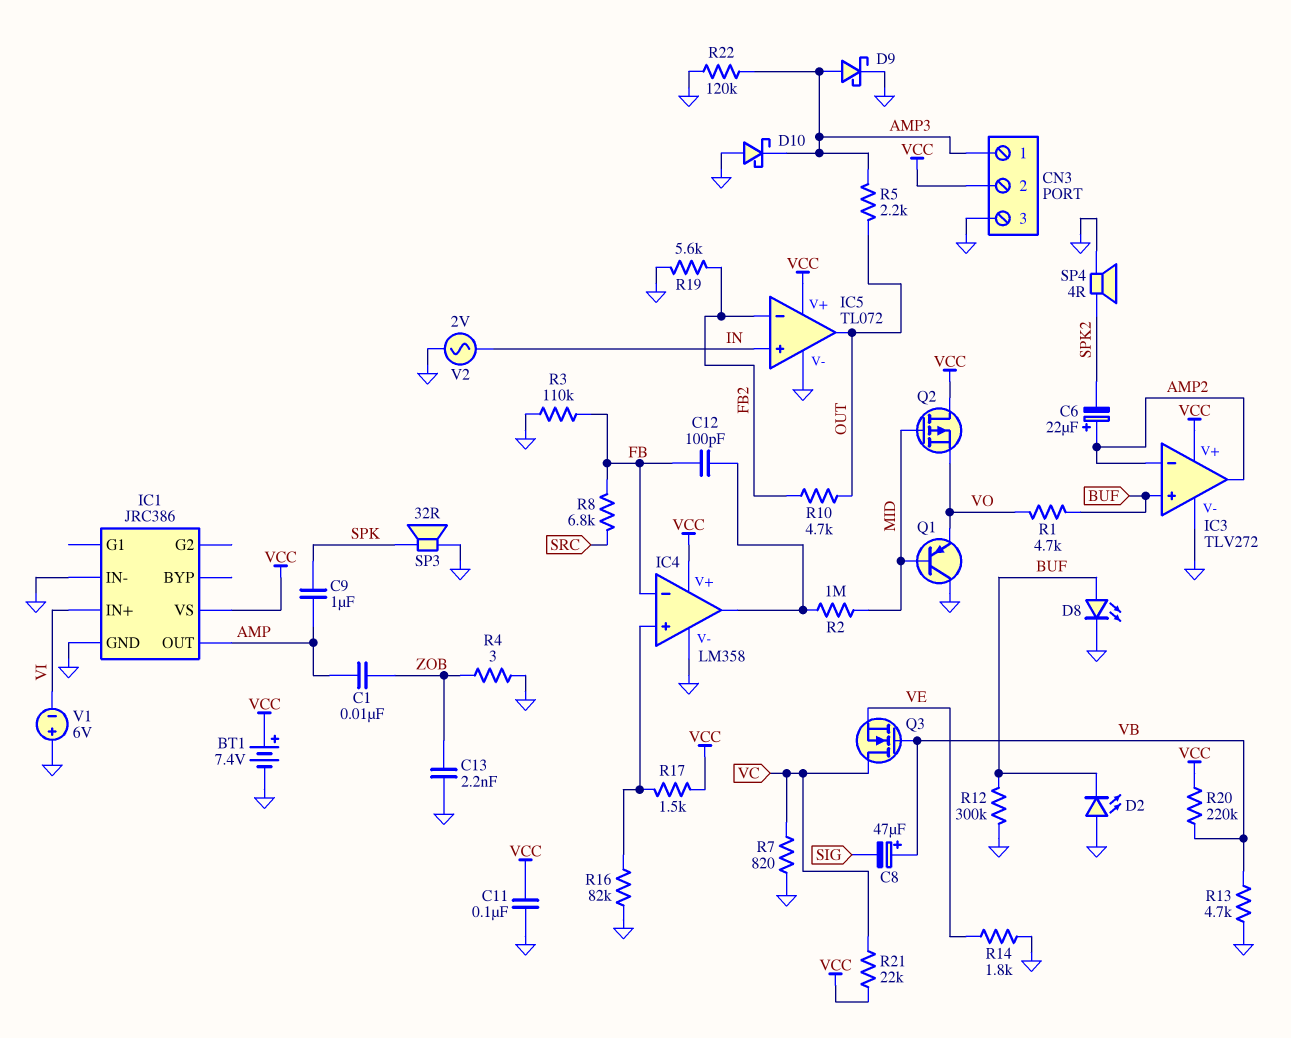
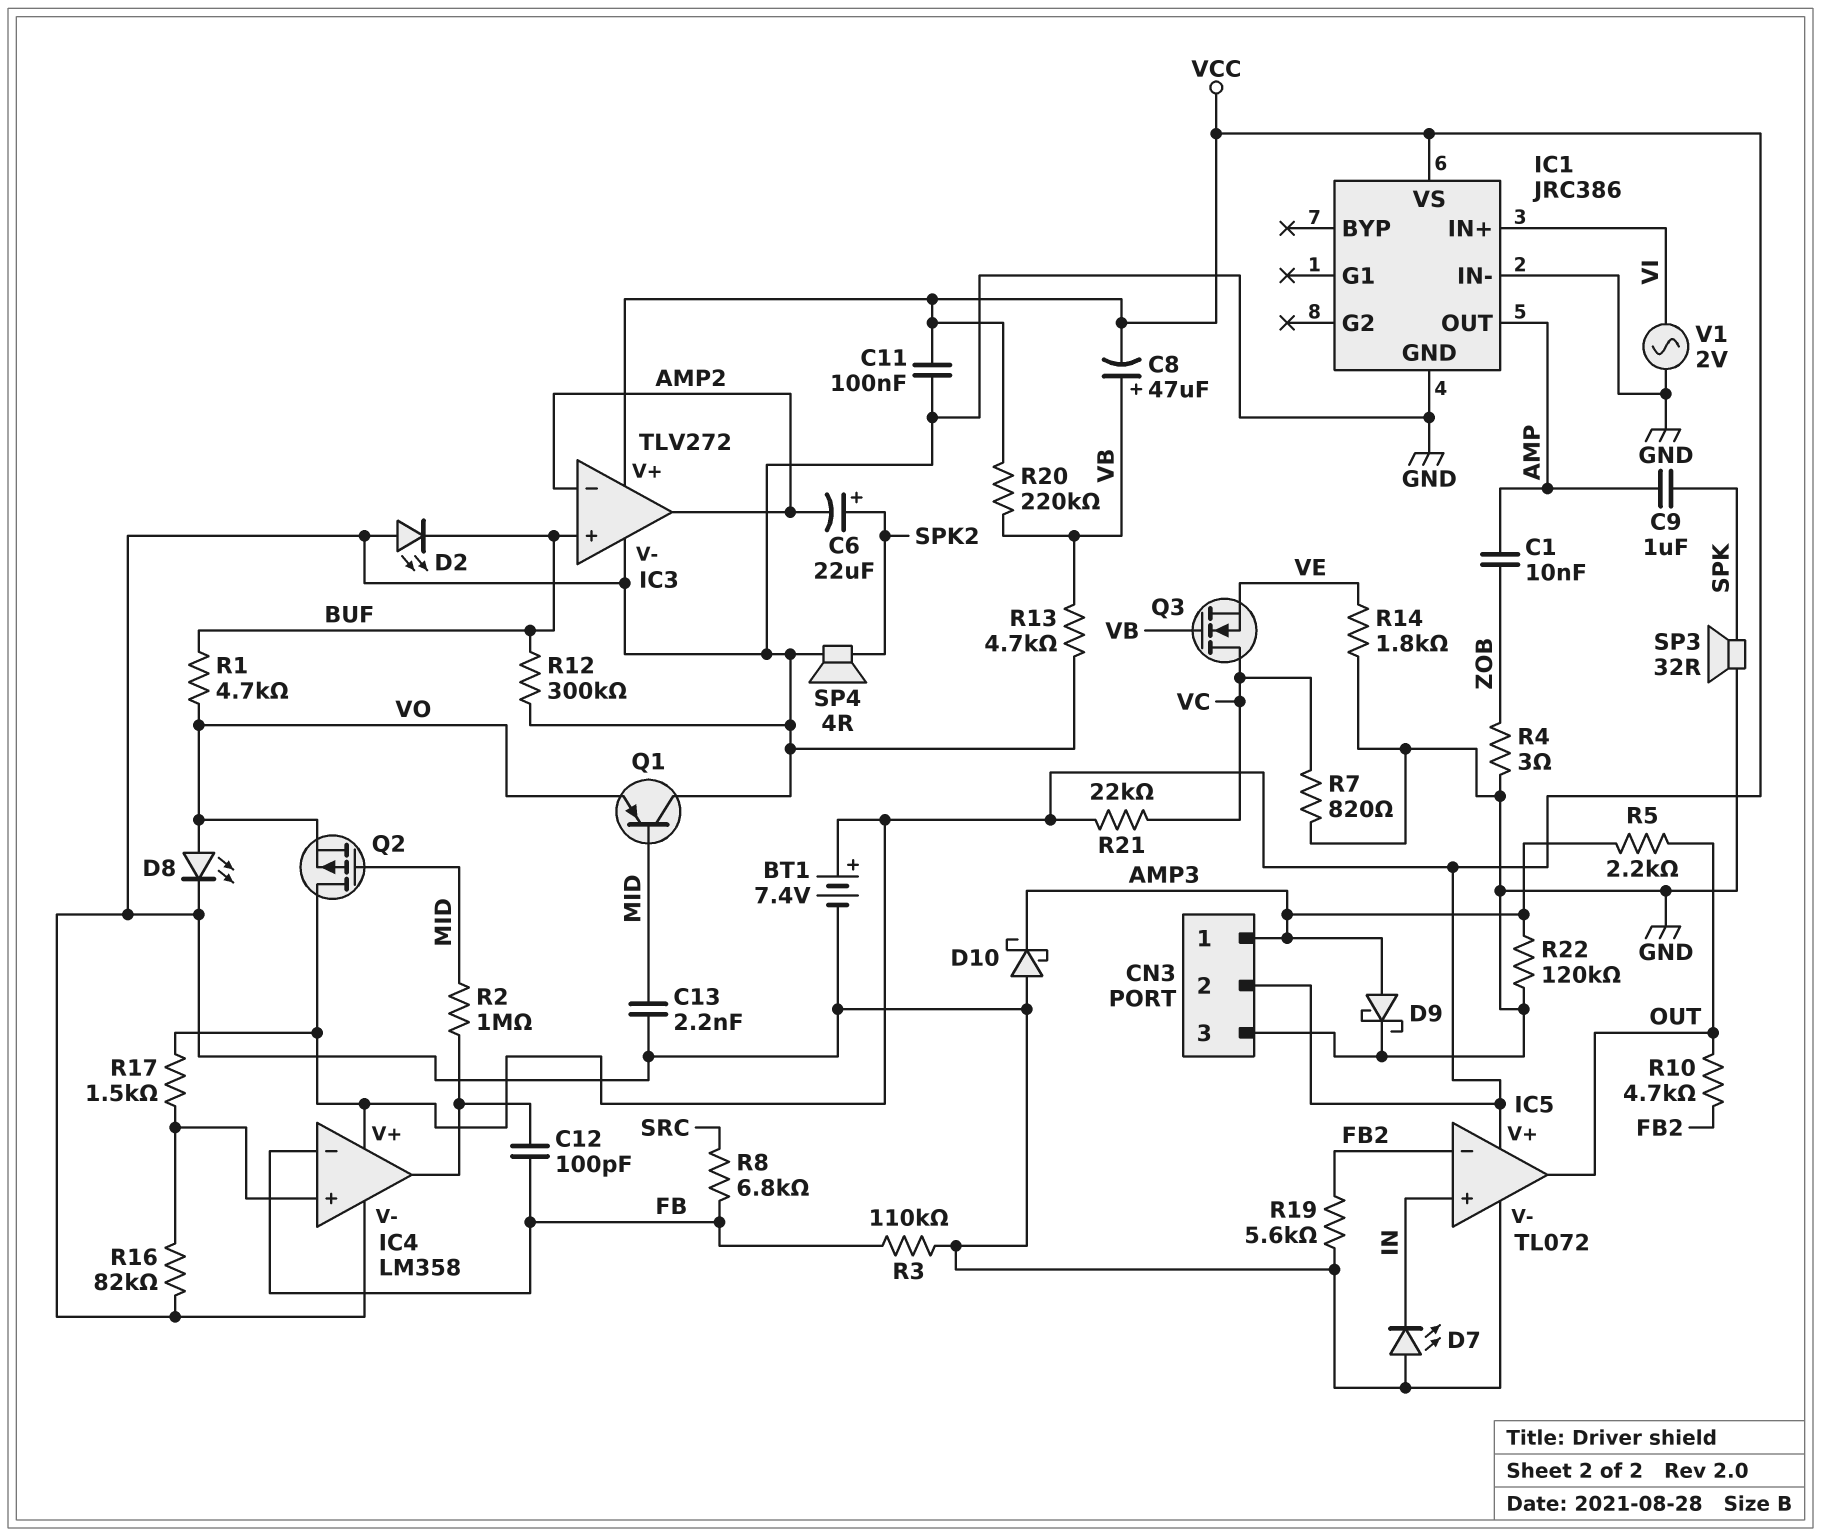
C6: 22uF (plus AMP2, minus SPK2) -> 22uF (plus SPK2, minus AMP2)
C8: 47uF (plus VB, minus SIG) -> 47uF (plus VB, minus VCC)
C13: 2.2nF (GND, ZOB) -> 2.2nF (GND, MID)
D7: none -> LED (A GND, K IN)
D8: LED (A BUF, K GND) -> LED (A VO, K GND)
V1: 6V (plus GND, minus VI) -> AC 2V (GND, VI)
V2: AC 2V (GND, IN) -> none

